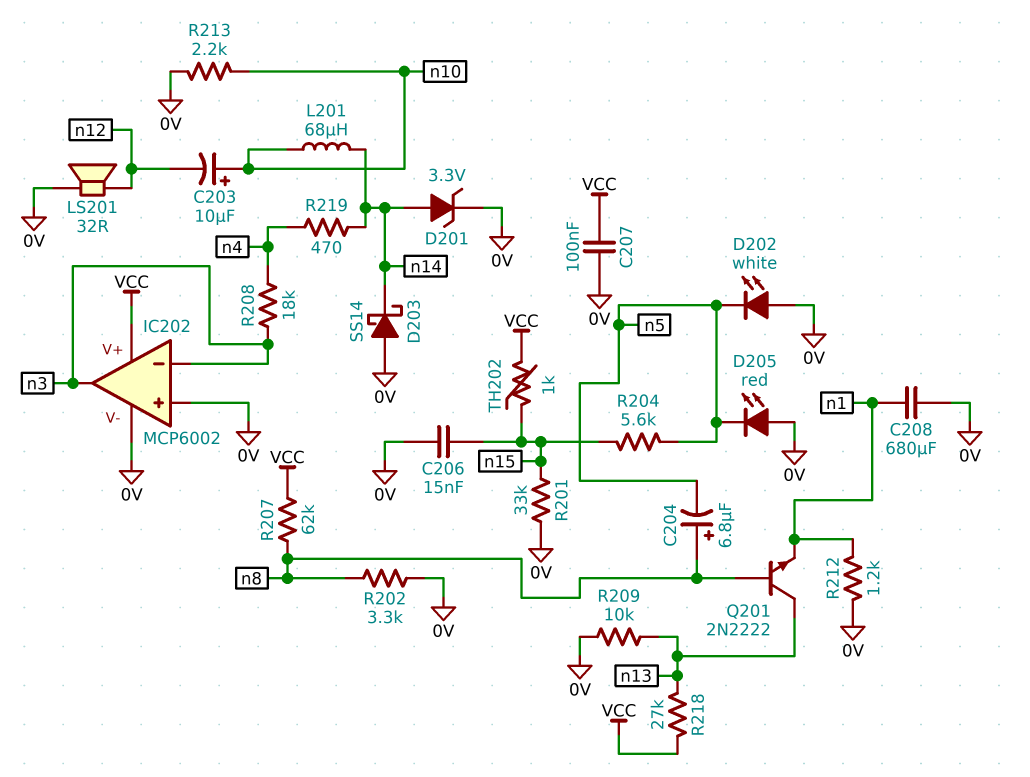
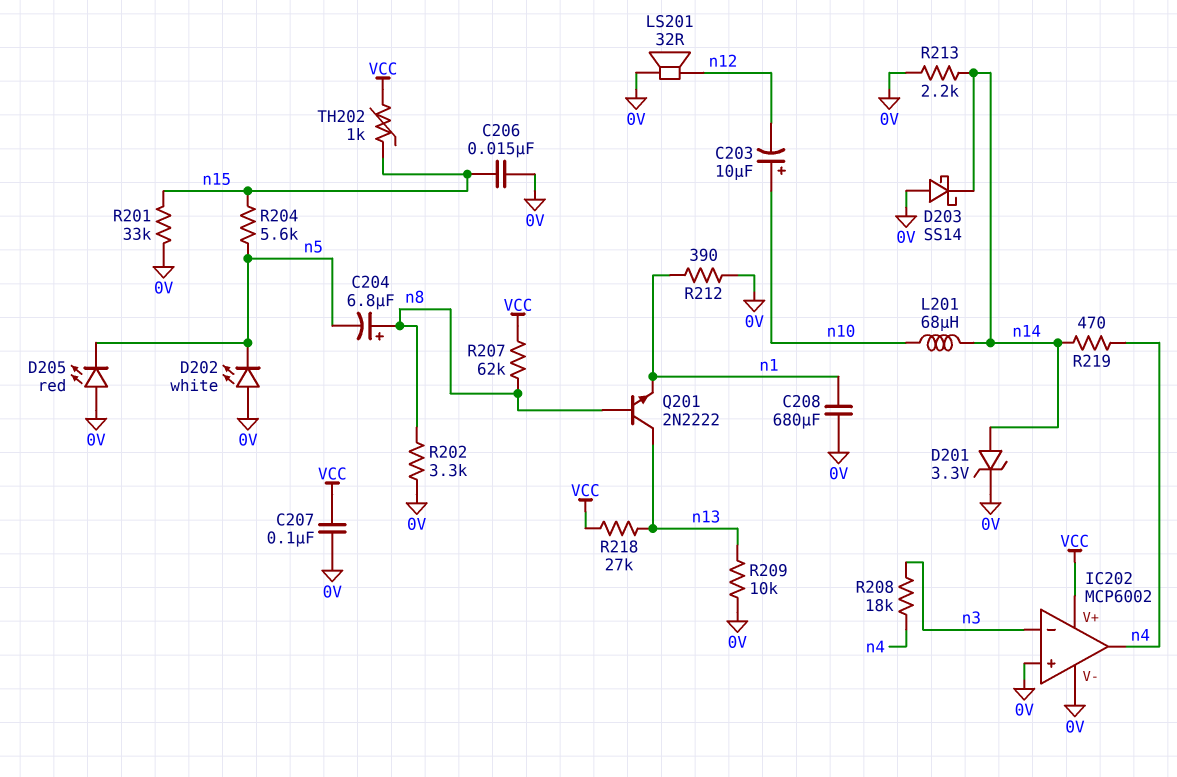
IC202 pin out: n3 -> n4
R212: 1.2k (0V, n1) -> 390 (0V, n1)
R213: 2.2k (0V, n10) -> 2.2k (0V, n14)

